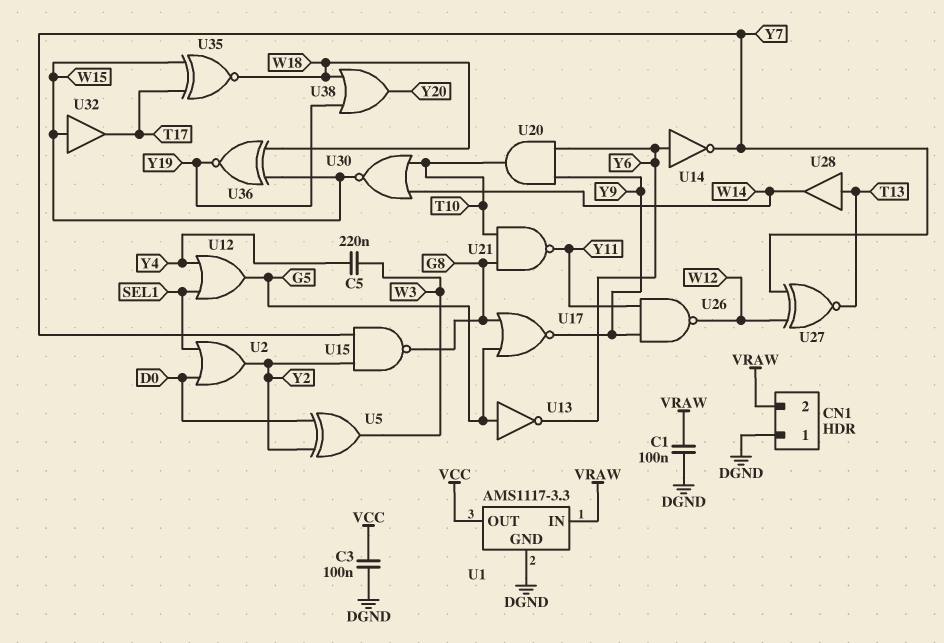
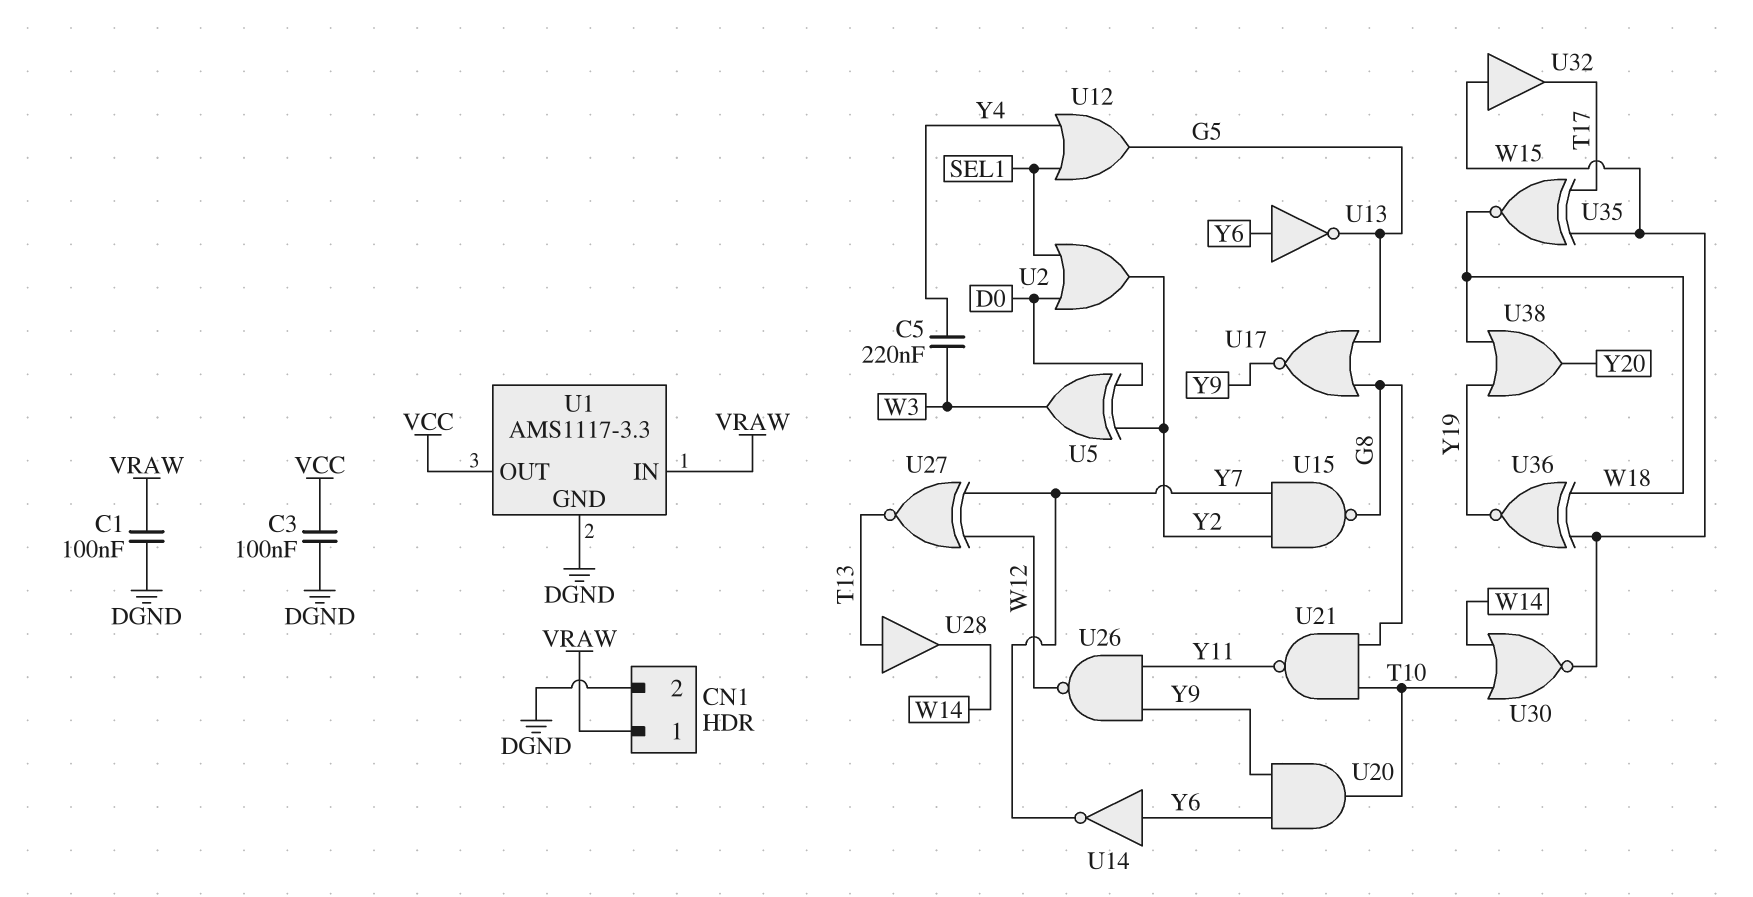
CN1 pin 1: DGND -> VRAW
CN1 pin 2: VRAW -> DGND
U13: NOT (in G5, out Y6) -> NOT (in Y6, out G5)

